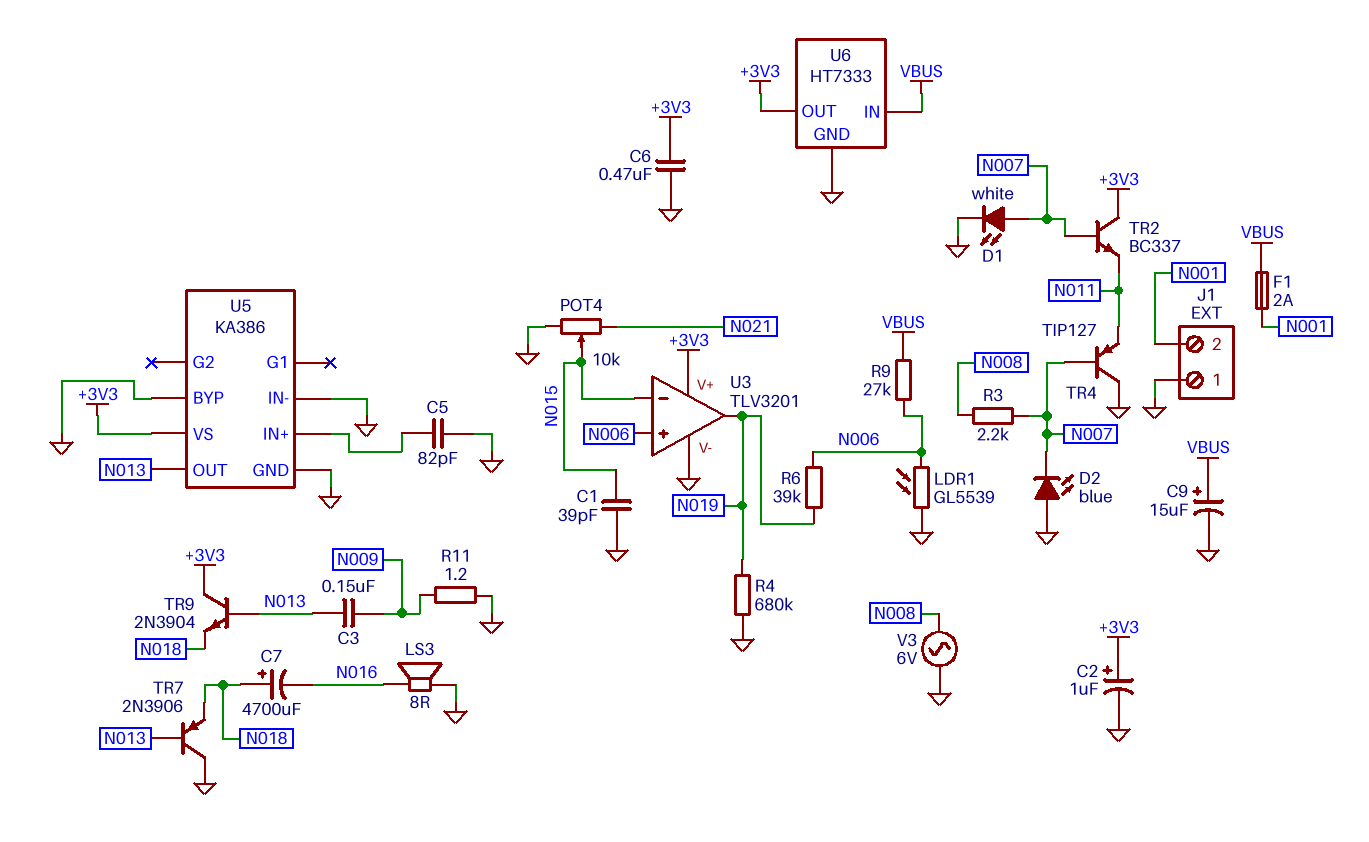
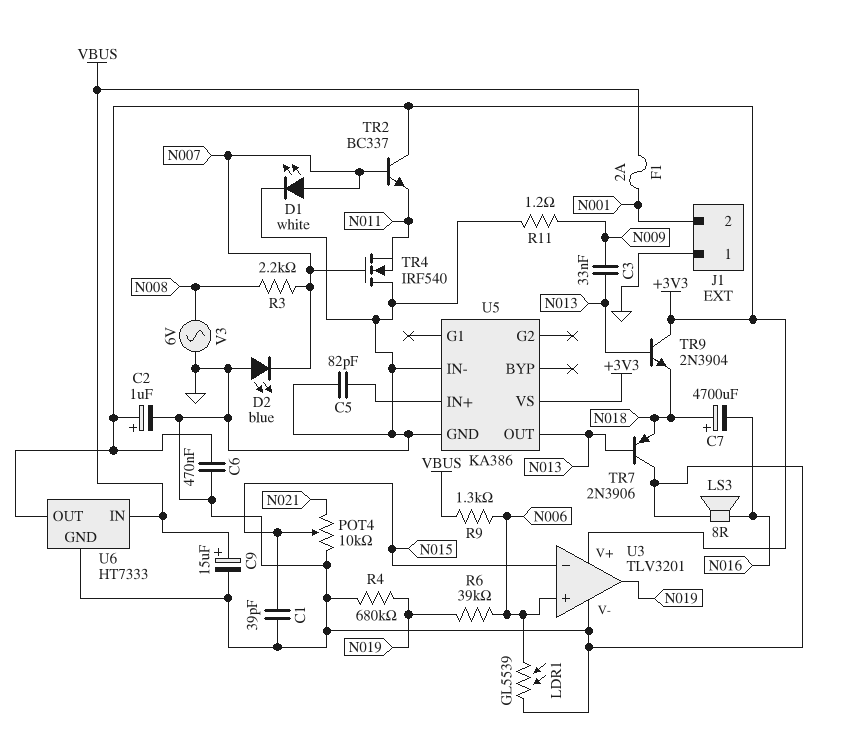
C3: 150nF (N009, N013) -> 33nF (N009, N013)
R9: 27k (N006, VBUS) -> 1.3k (N006, VBUS)
TR4: PNP TIP127 (B N007, C GND, E N011) -> NMOS IRF540 (G N007, D GND, S N011)
U5 pin BYP: GND -> none

